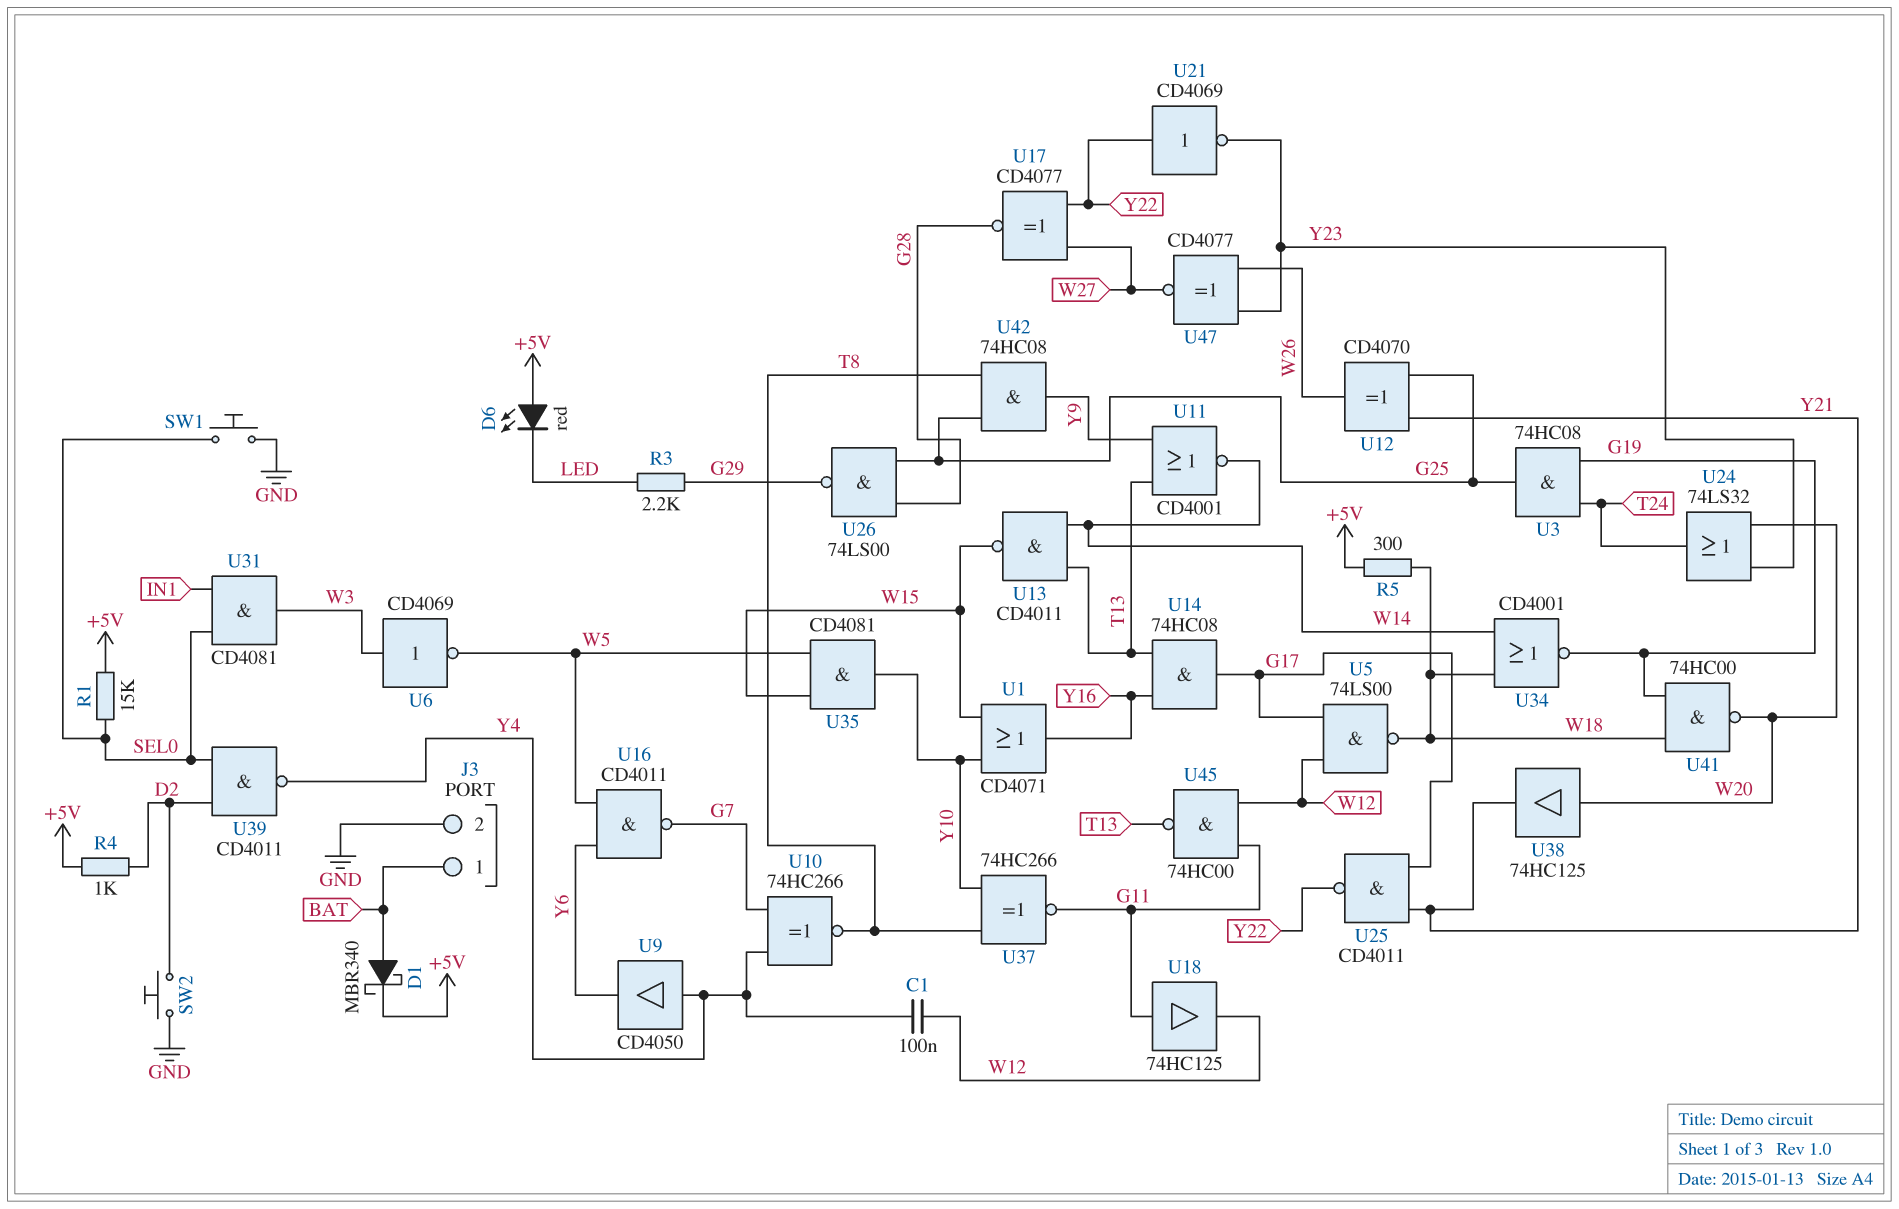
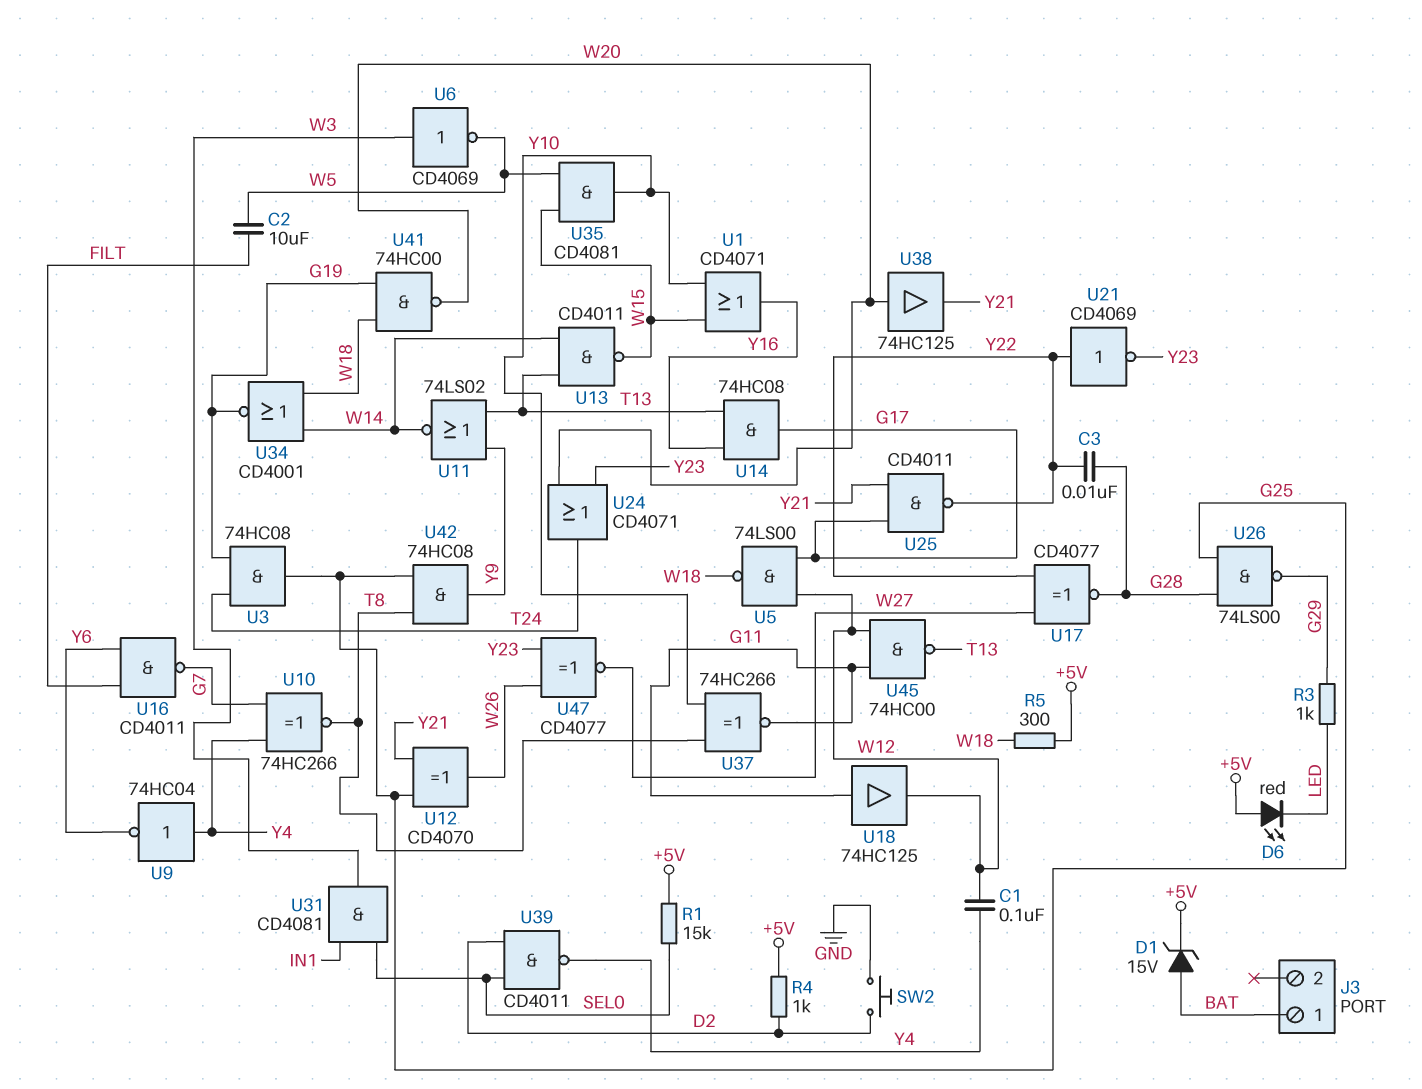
C2: none -> 10uF (FILT, W5)
C3: none -> 10nF (G28, Y22)
D1: schottky MBR340 (A BAT, K +5V) -> zener 15V (A BAT, K +5V)
J3 pin 2: GND -> none
R3: 2.2k (G29, LED) -> 1k (G29, LED)
SW1: button (GND, SEL0) -> none
U9: buffer CD4050 (in Y4, out Y6) -> NOT 74HC04 (in Y4, out Y6)
U11: NOR CD4001 (in T13, in Y9, out W14) -> NOR 74LS02 (in T13, in Y9, out W14)
U16: NAND CD4011 (in W5, in Y6, out G7) -> NAND CD4011 (in FILT, in Y6, out G7)
U24: OR 74LS32 (in W20, in Y23, out T24) -> OR CD4071 (in W20, in Y23, out T24)

